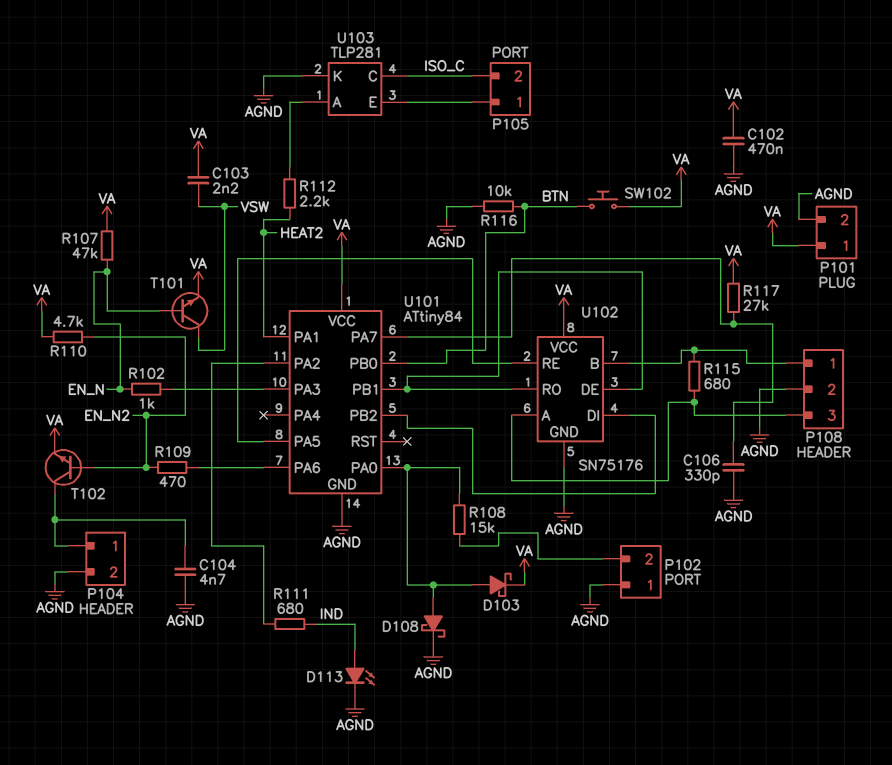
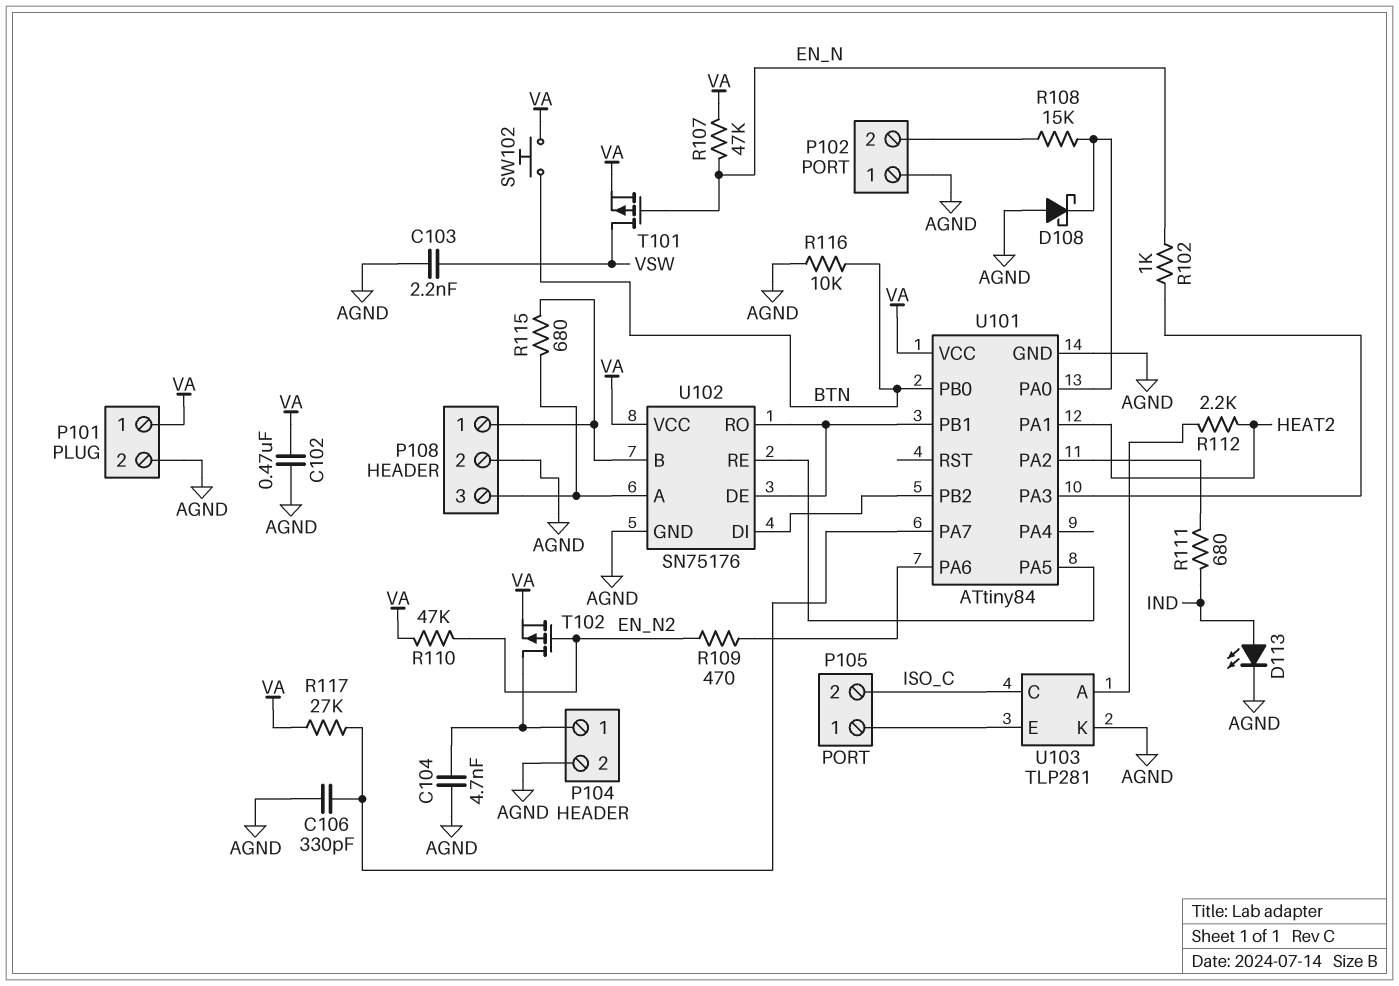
C103: 2.2nF (VA, VSW) -> 2.2nF (AGND, VSW)
D103: schottky (A U101/PA0, K VA) -> none
D108: schottky (A U101/PA0, K AGND) -> schottky (A AGND, K U101/PA0)
R110: 4.7k (EN_N2, VA) -> 47k (EN_N2, VA)
T101: NPN (B EN_N, C VSW, E VA) -> PMOS (G EN_N, D VSW, S VA)
T102: NPN (B EN_N2, C P104/1, E VA) -> PMOS (G EN_N2, D P104/1, S VA)

